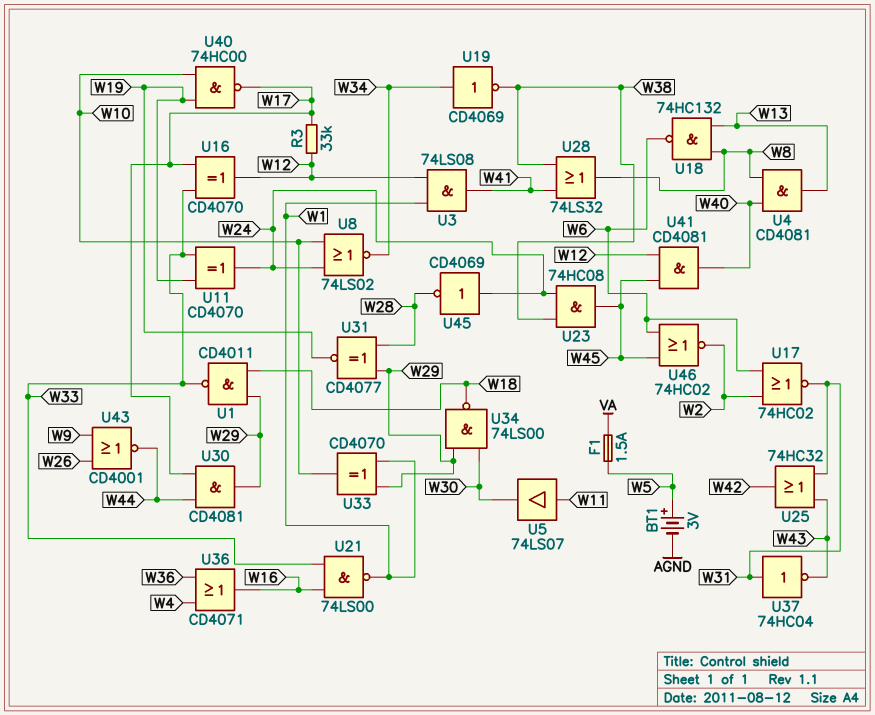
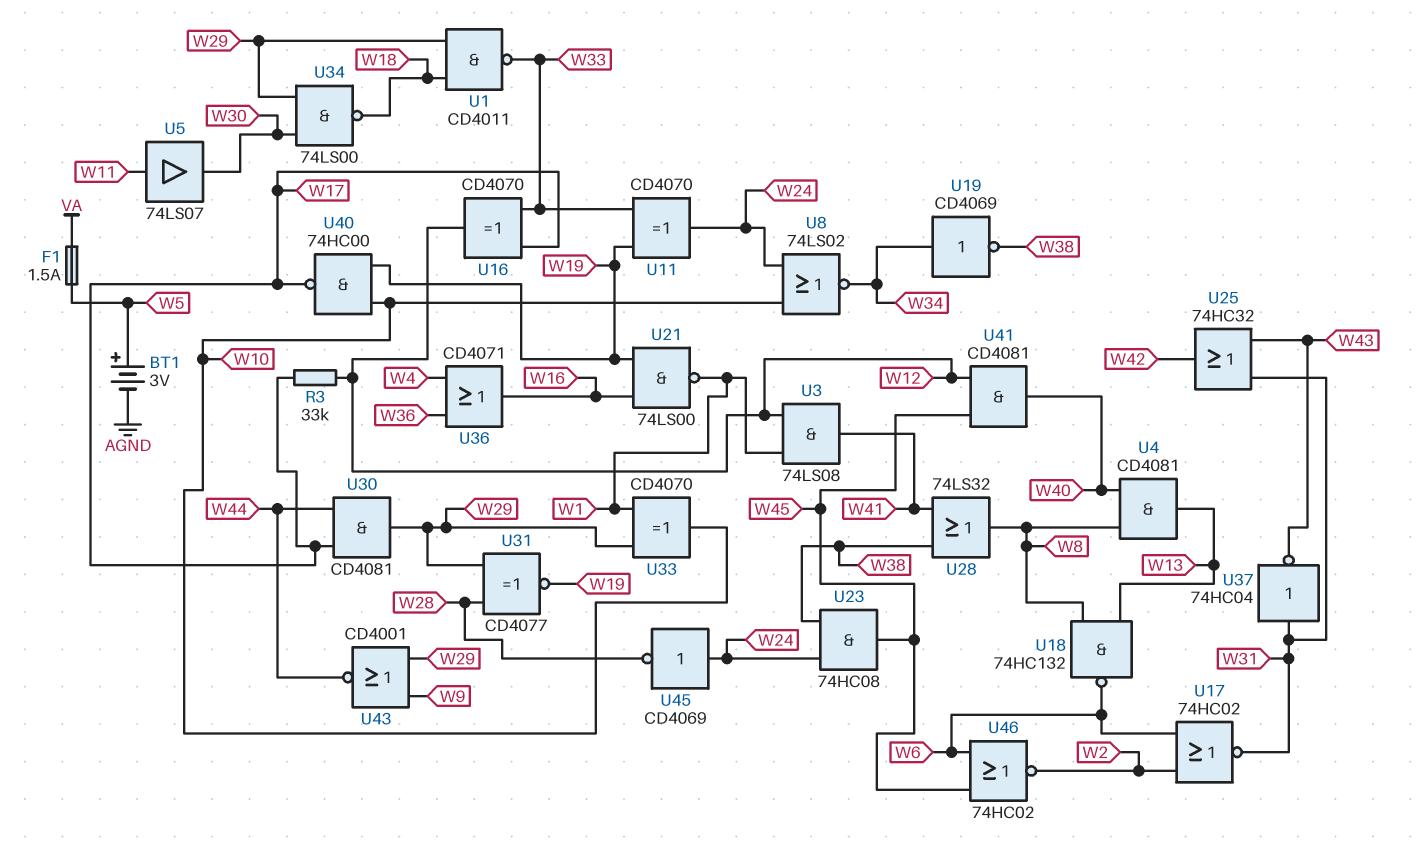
U21: NAND 74LS00 (in W16, in W33, out W1) -> NAND 74LS00 (in W16, in W19, out W1)
U43: NOR CD4001 (in W9, in W26, out W44) -> NOR CD4001 (in W9, in W29, out W44)

